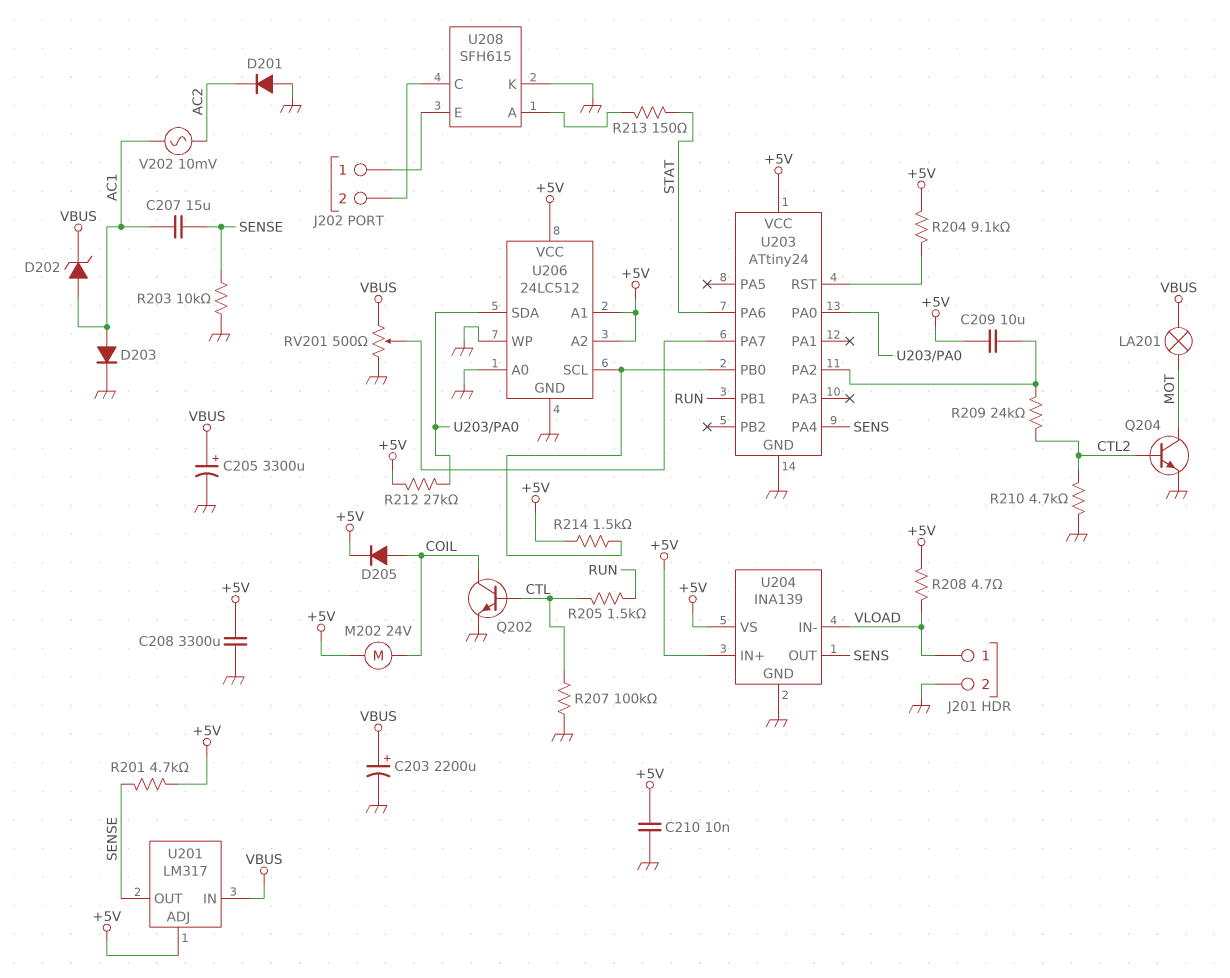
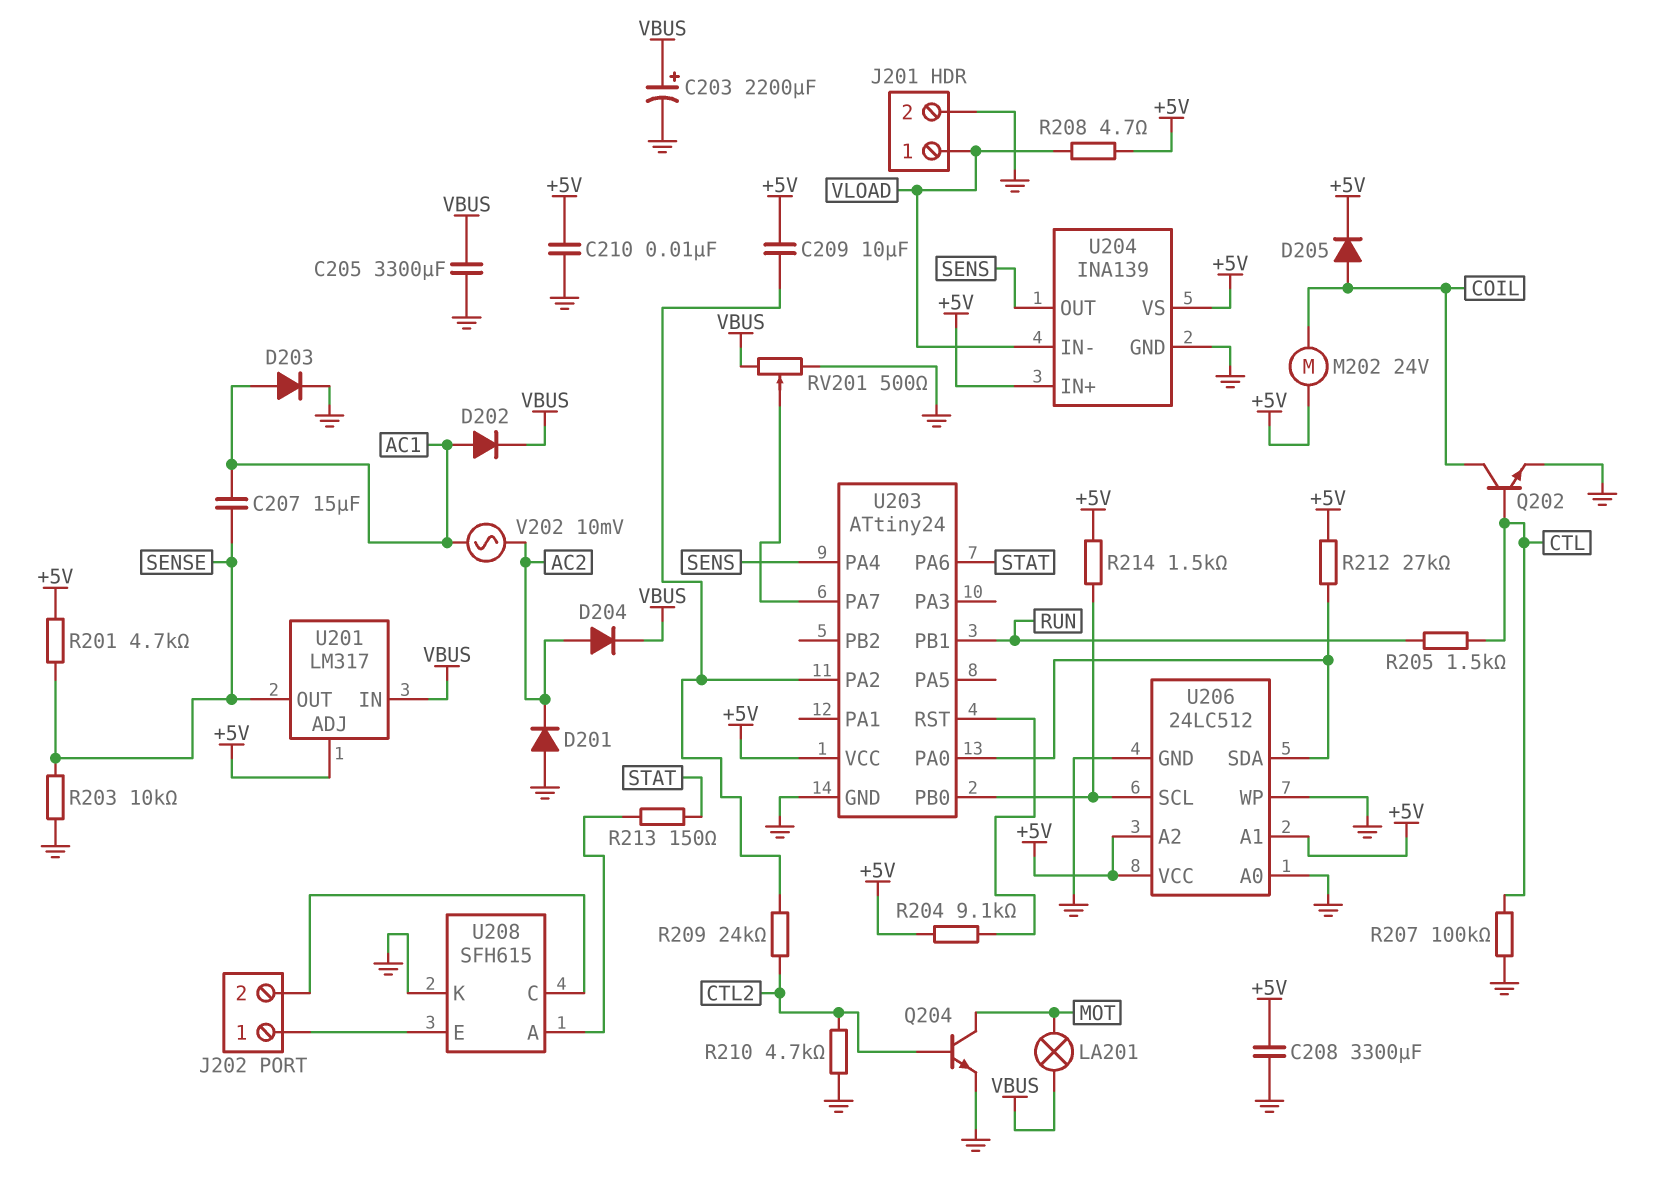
C205: 3300uF (plus VBUS, minus GND) -> 3300uF (GND, VBUS)
D202: zener (A AC1, K VBUS) -> diode (A AC1, K VBUS)
D204: none -> diode (A AC2, K VBUS)

